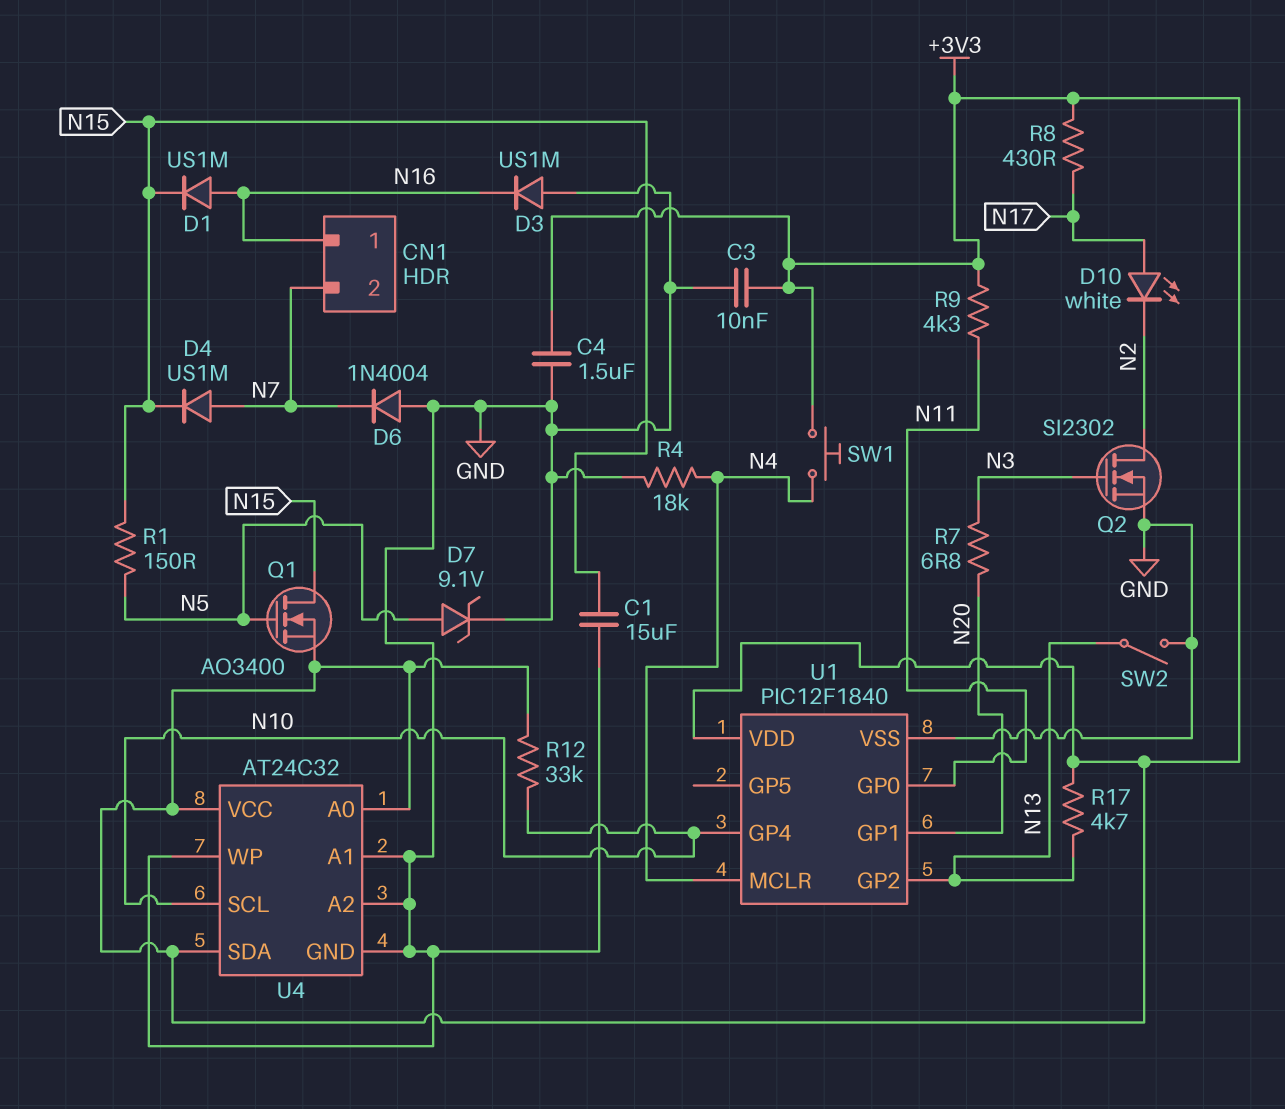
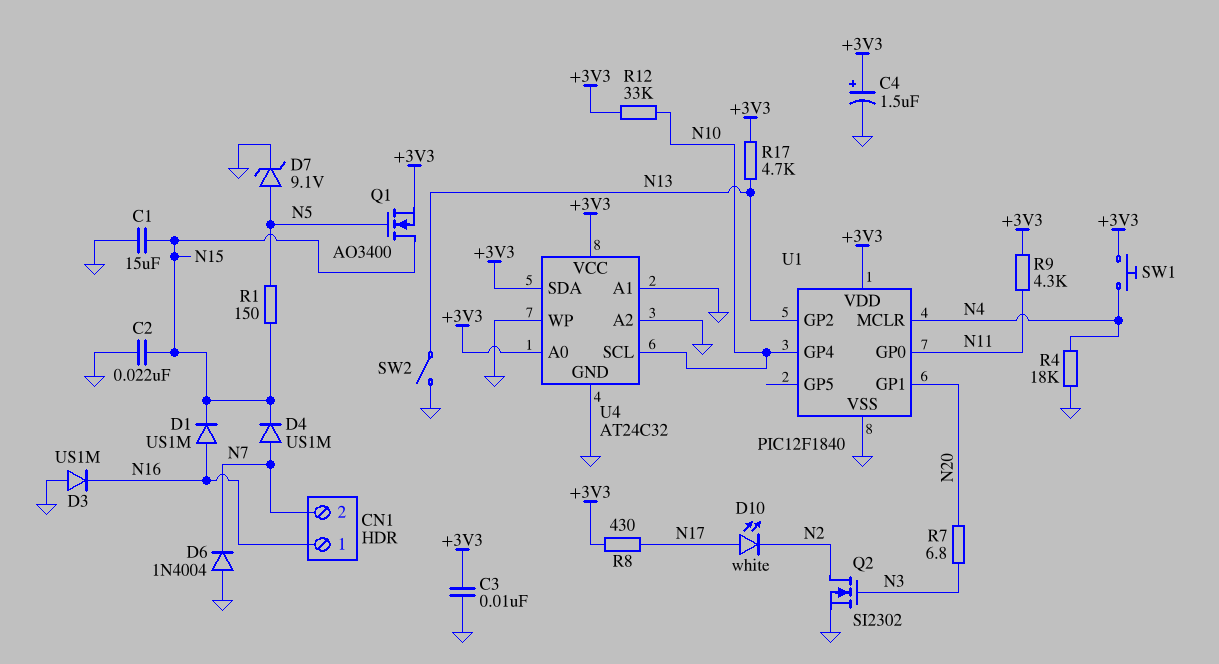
C2: none -> 22nF (GND, N15)
C4: 1.5uF (+3V3, GND) -> 1.5uF (plus +3V3, minus GND)

